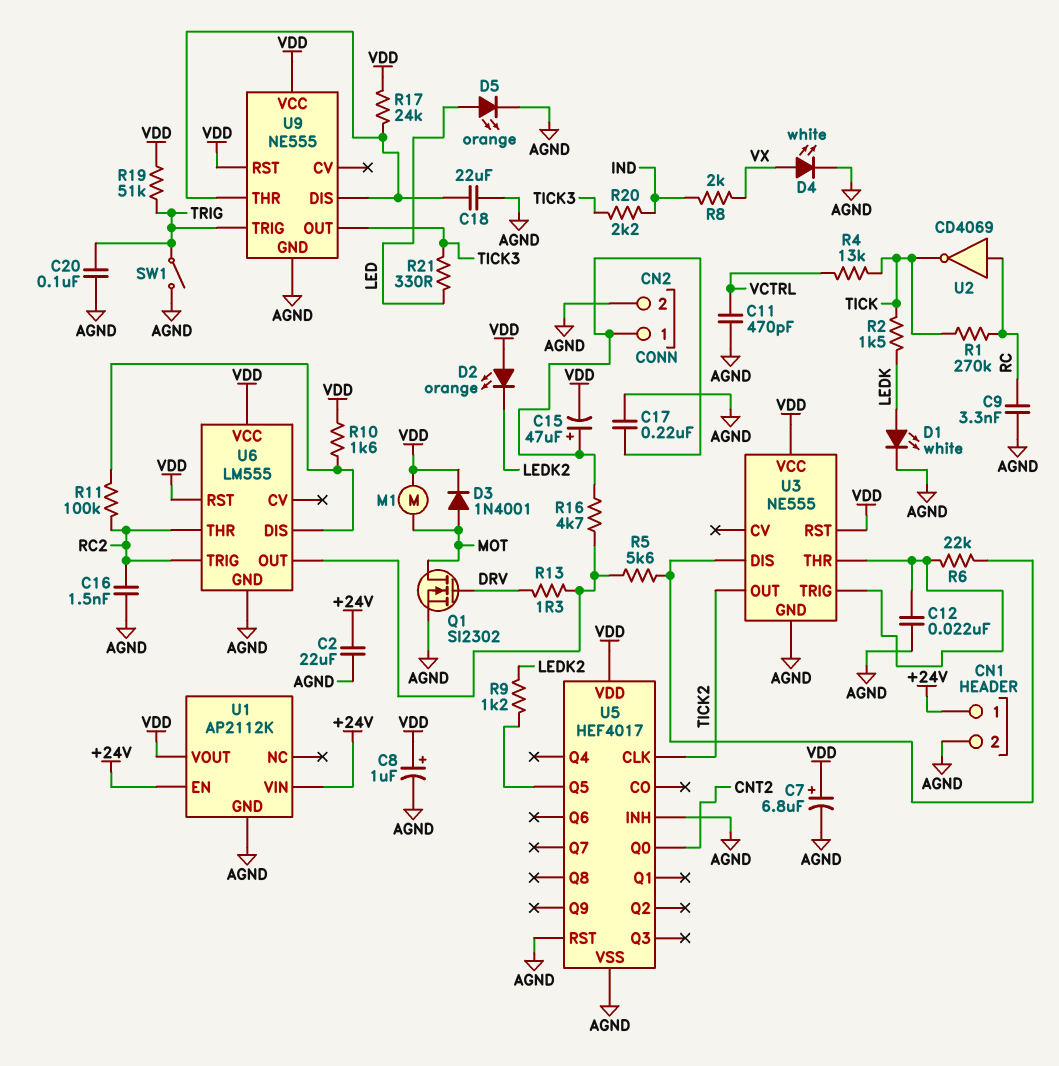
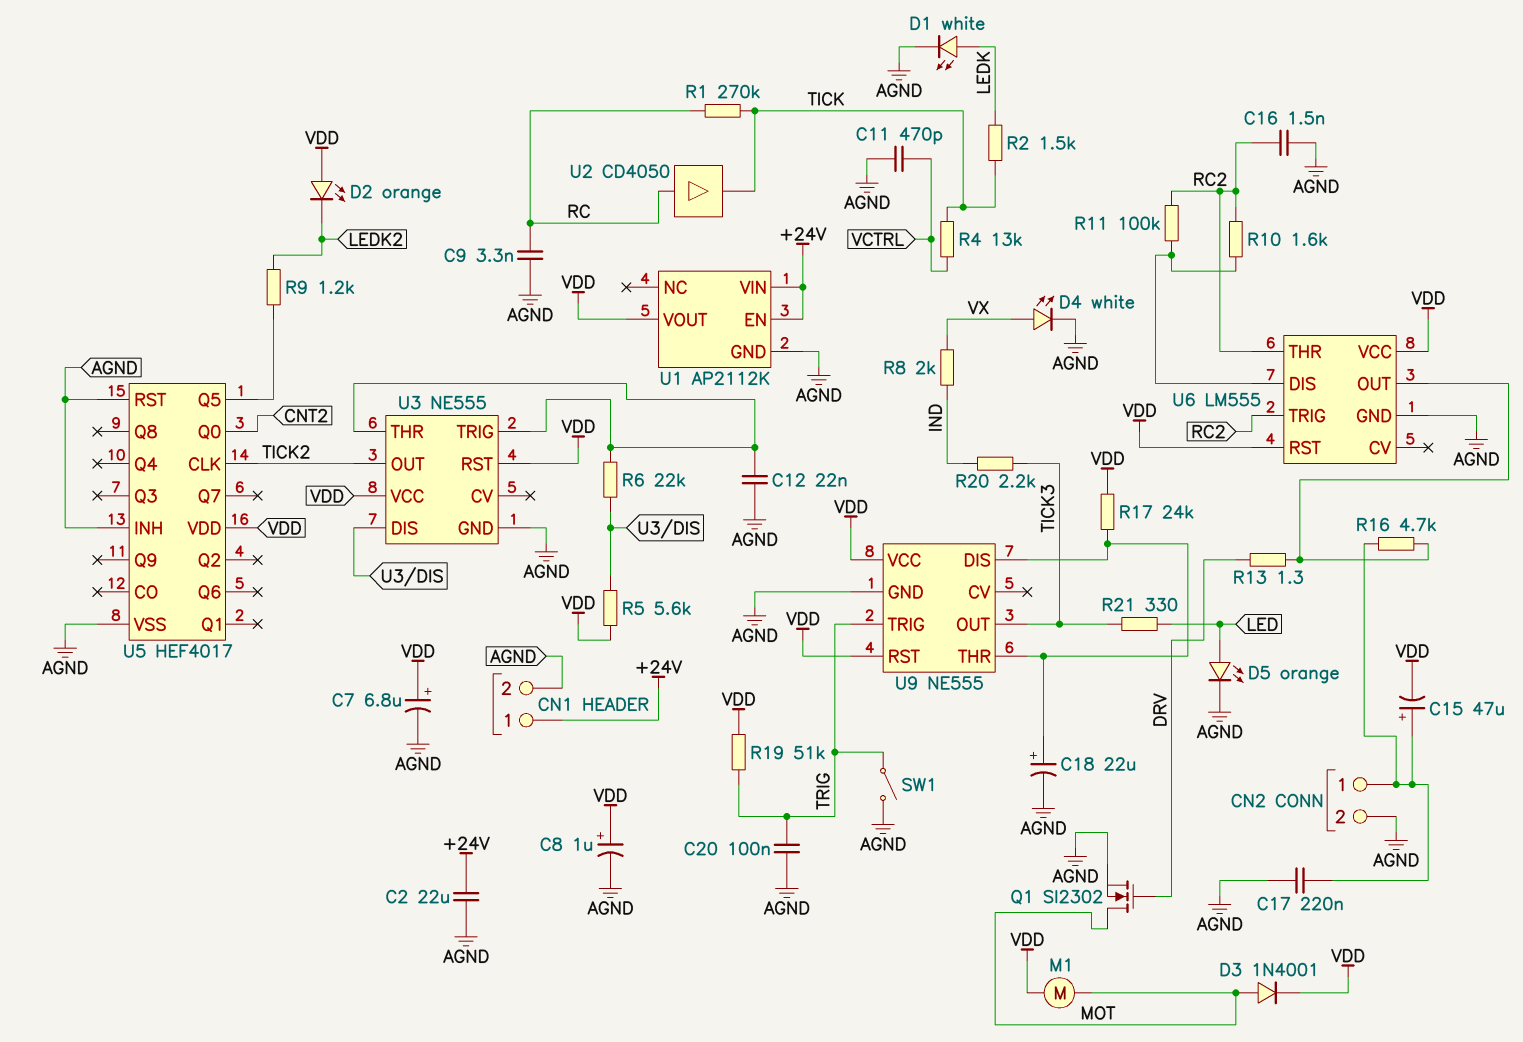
C18: 22uF (AGND, U9/DIS) -> 22uF (plus U9/DIS, minus AGND)
R5: 5.6k (U3/DIS, U6/OUT) -> 5.6k (U3/DIS, VDD)
R10: 1.6k (U6/DIS, VDD) -> 1.6k (RC2, U6/DIS)
U2: NOT CD4069 (in RC, out TICK) -> buffer CD4050 (in RC, out TICK)

